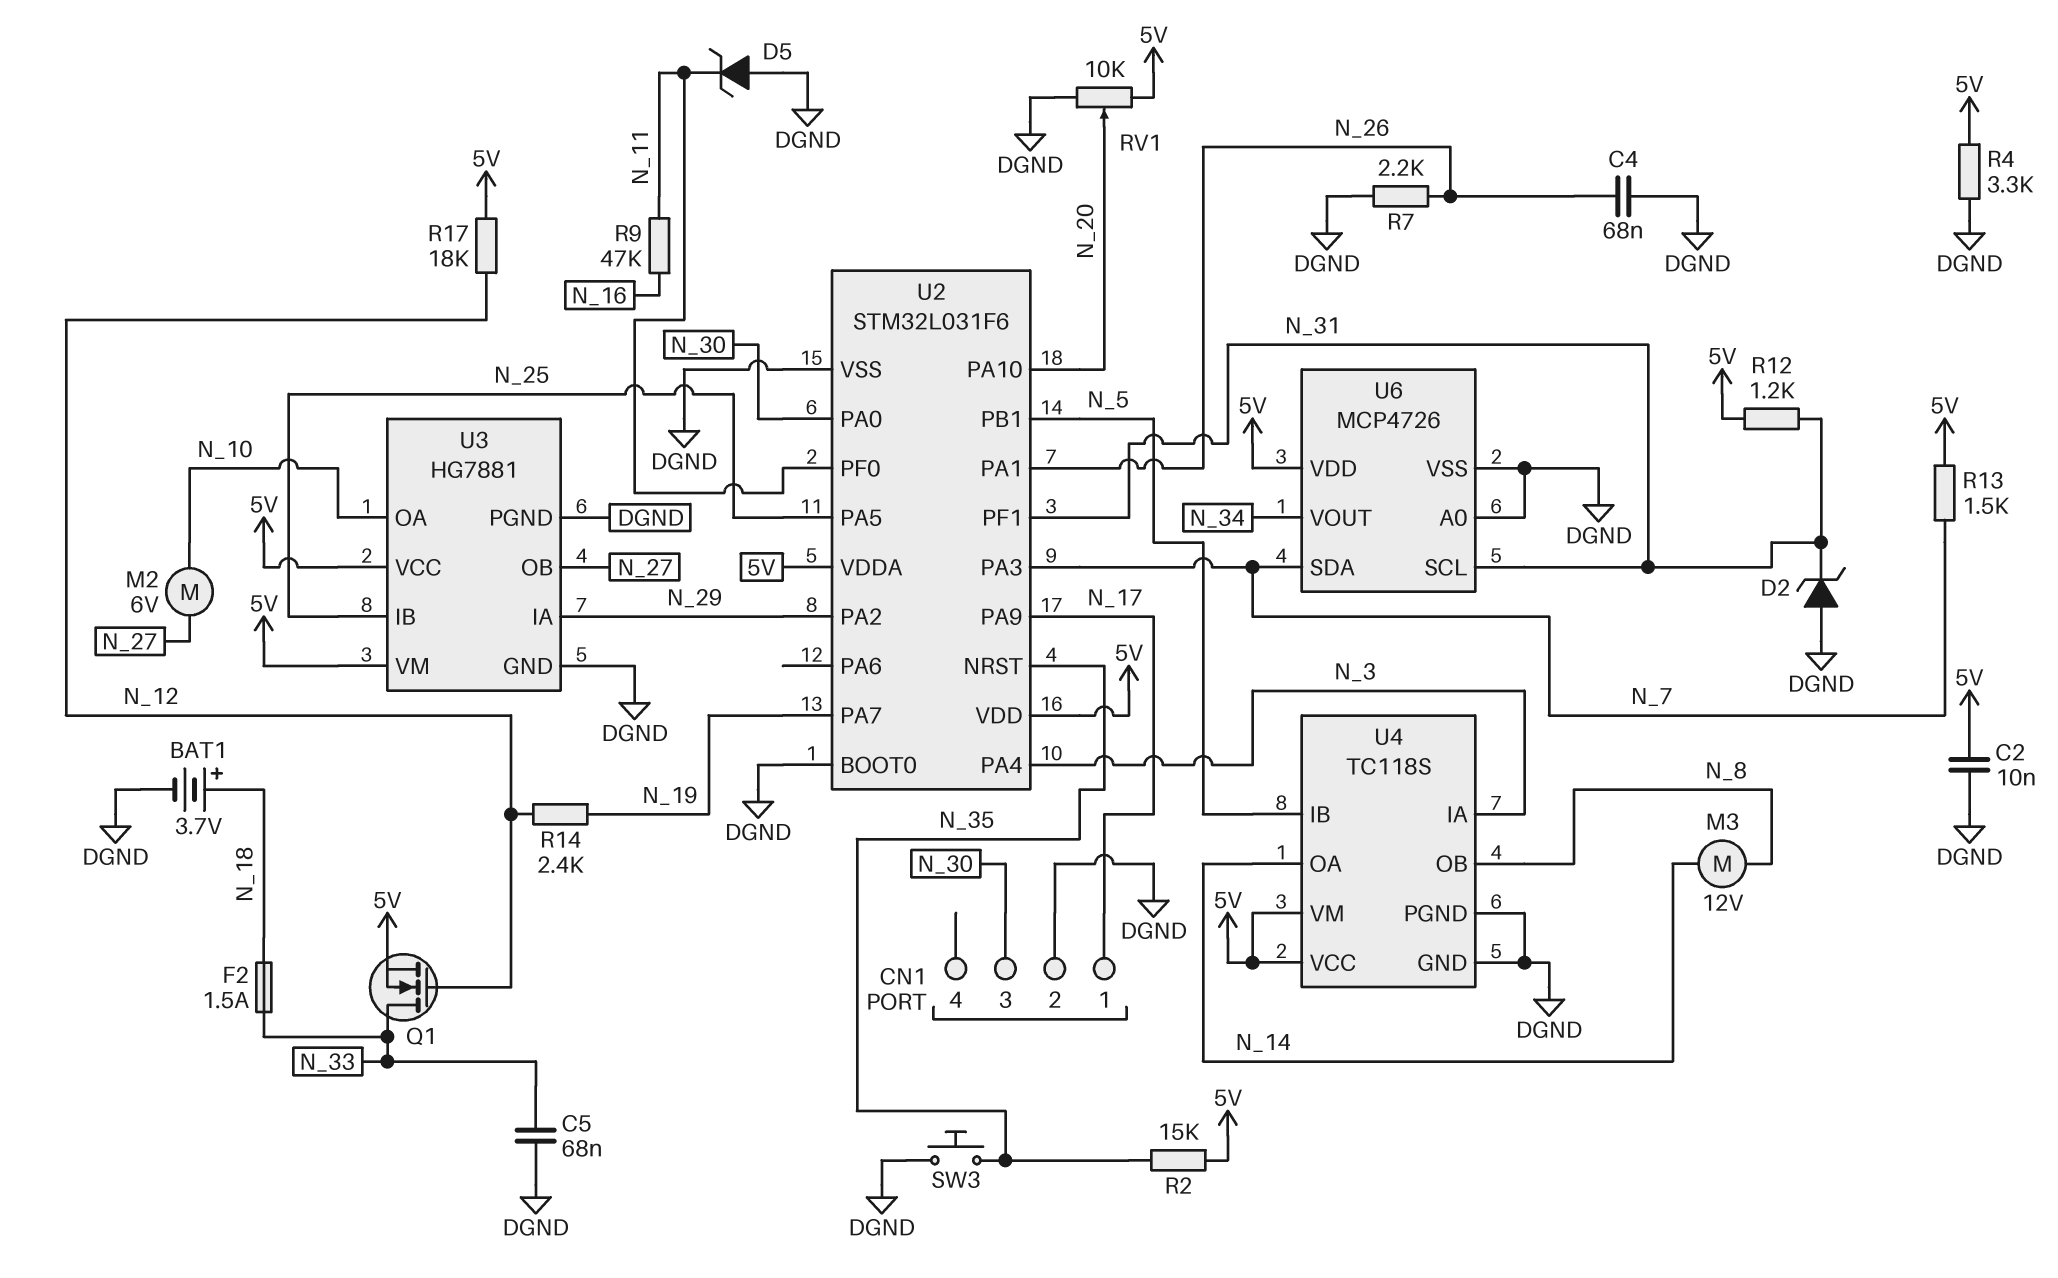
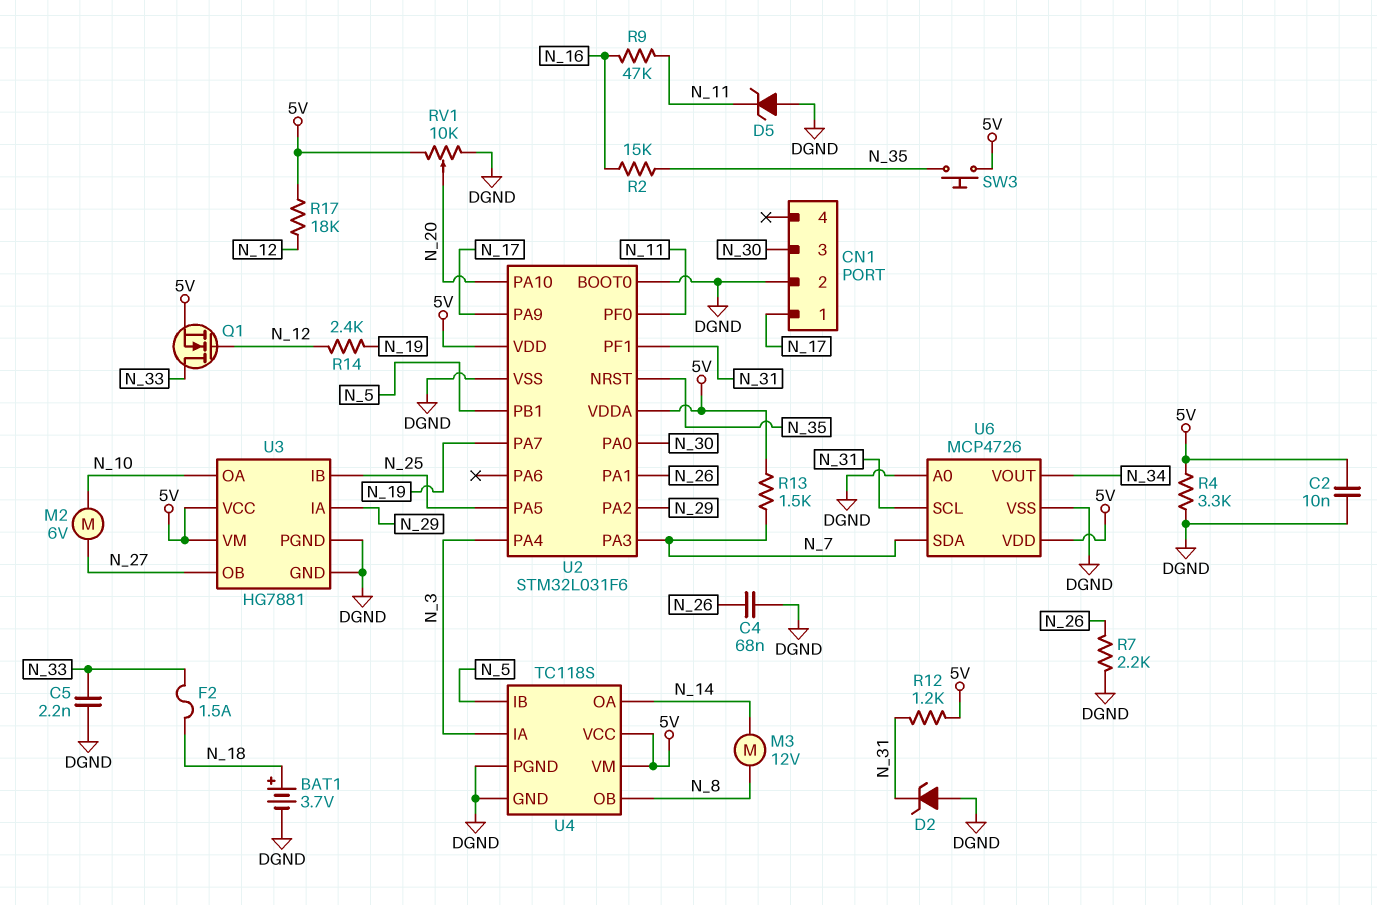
C5: 68nF (DGND, N_33) -> 2.2nF (DGND, N_33)
R2: 15k (5V, N_35) -> 15k (N_16, N_35)
SW3: button (DGND, N_35) -> button (5V, N_35)

